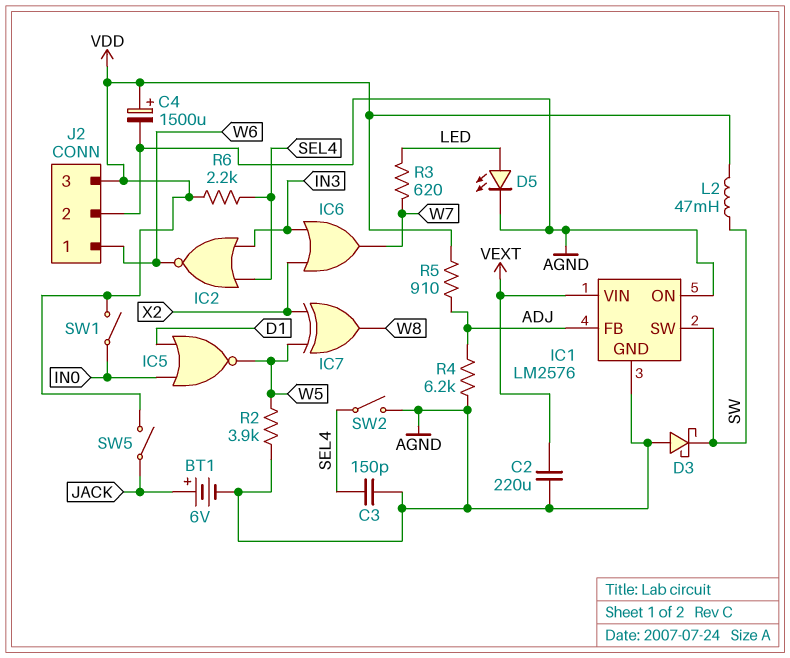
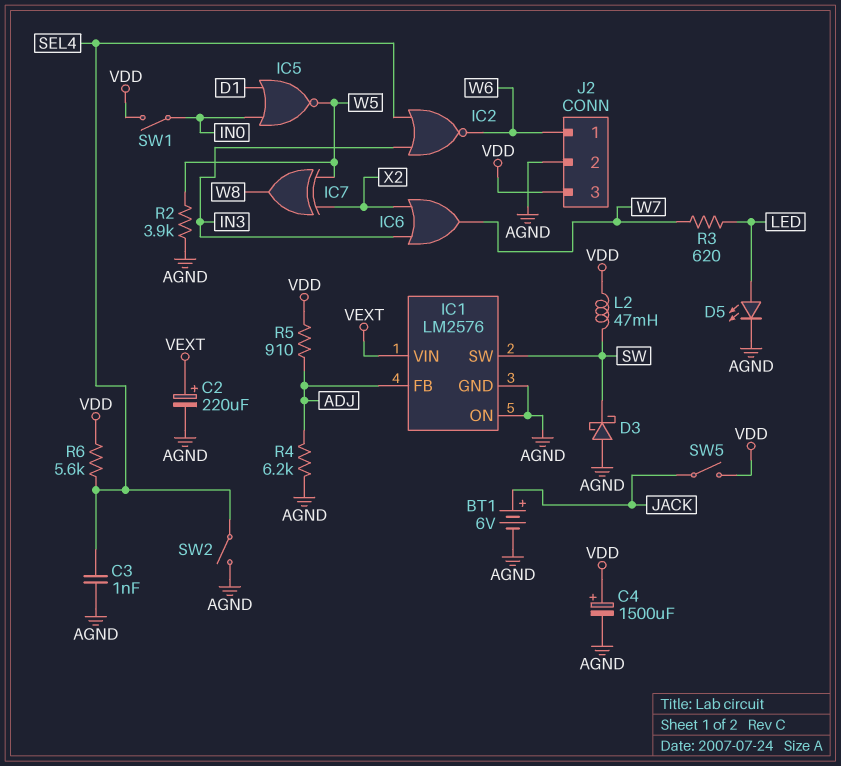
C2: 220uF (AGND, VEXT) -> 220uF (plus VEXT, minus AGND)
C3: 150pF (AGND, SEL4) -> 1nF (AGND, SEL4)
R6: 2.2k (SEL4, VDD) -> 5.6k (SEL4, VDD)

